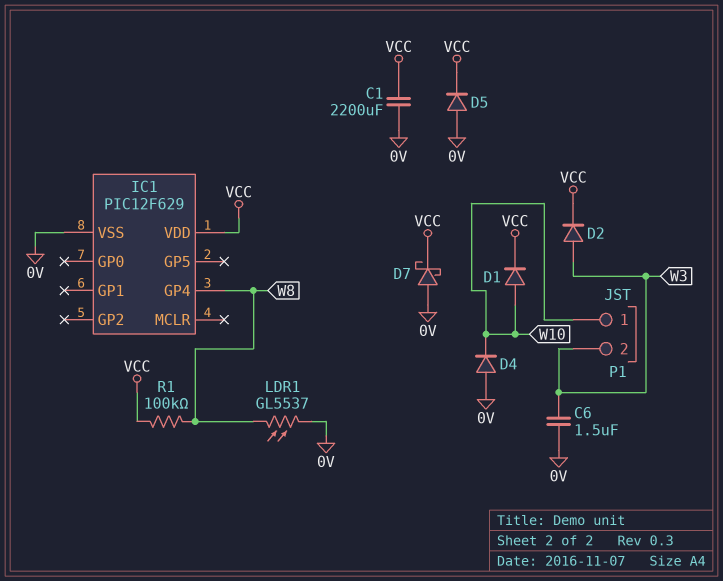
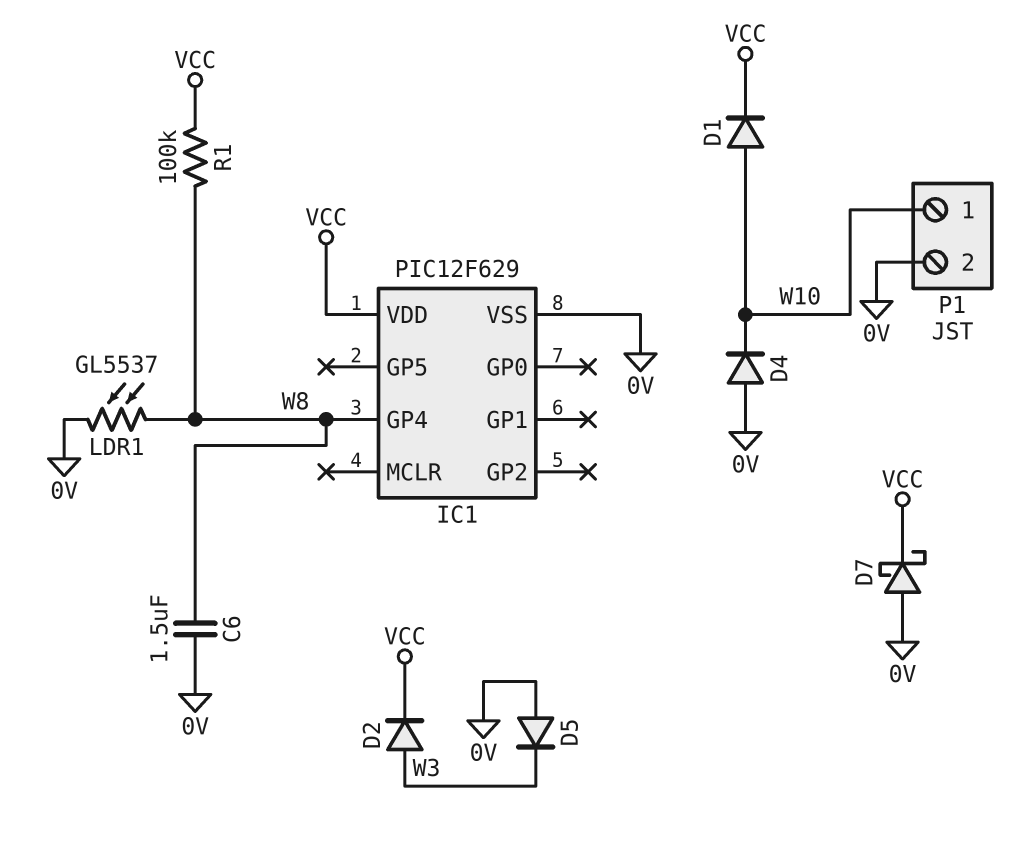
C1: 2200uF (0V, VCC) -> none
C6: 1.5uF (0V, W3) -> 1.5uF (0V, W8)
D5: diode (A 0V, K VCC) -> diode (A 0V, K W3)
P1 pin 2: W3 -> 0V

